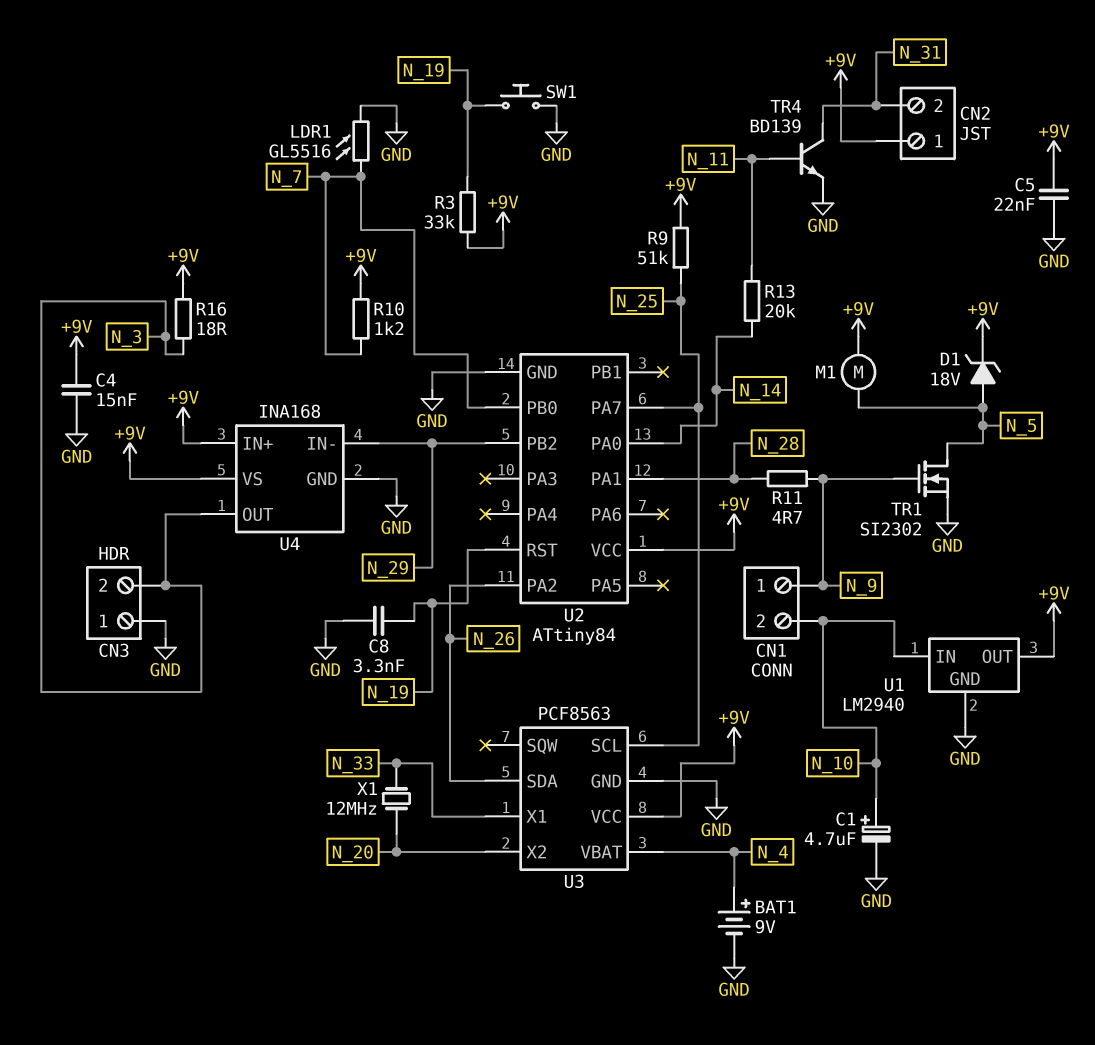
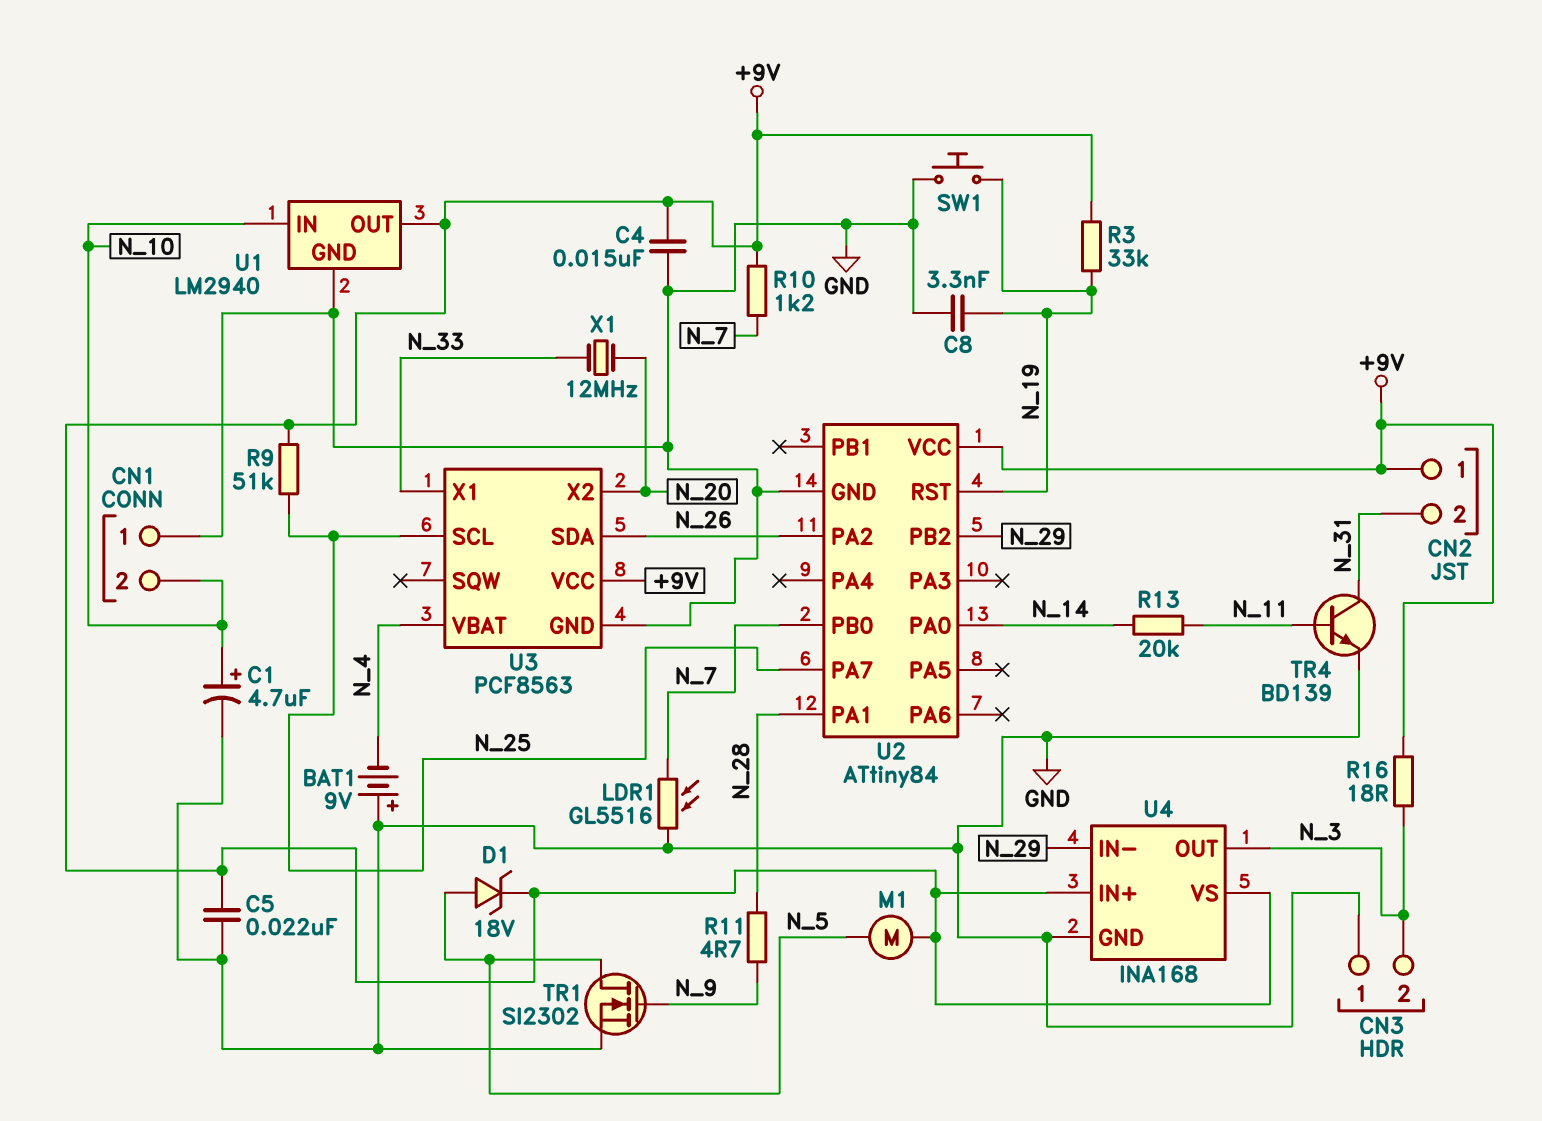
BAT1: 9V (plus N_4, minus GND) -> 9V (plus GND, minus N_4)
CN1 pin 1: N_9 -> GND

